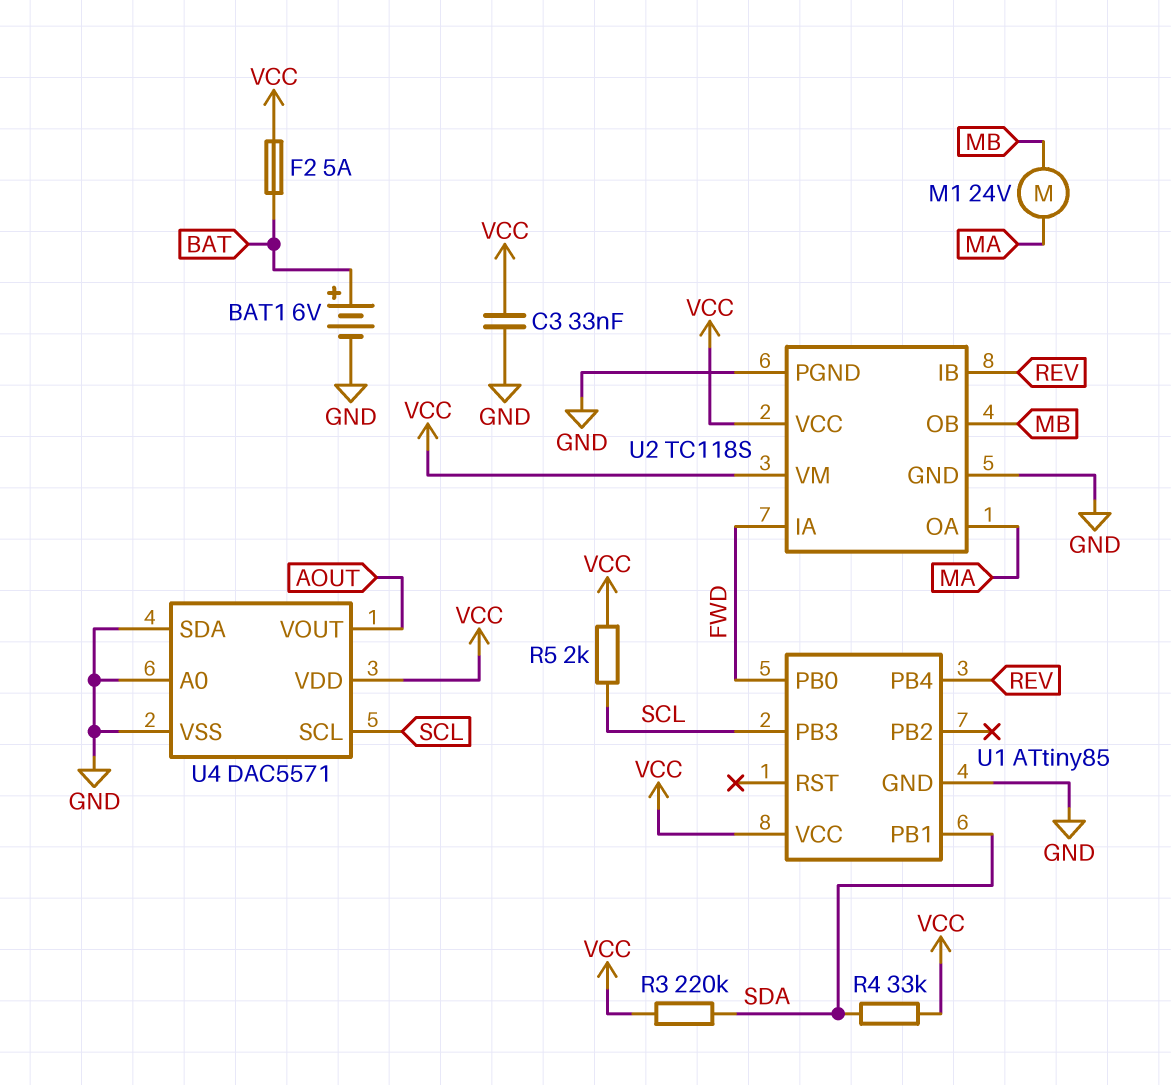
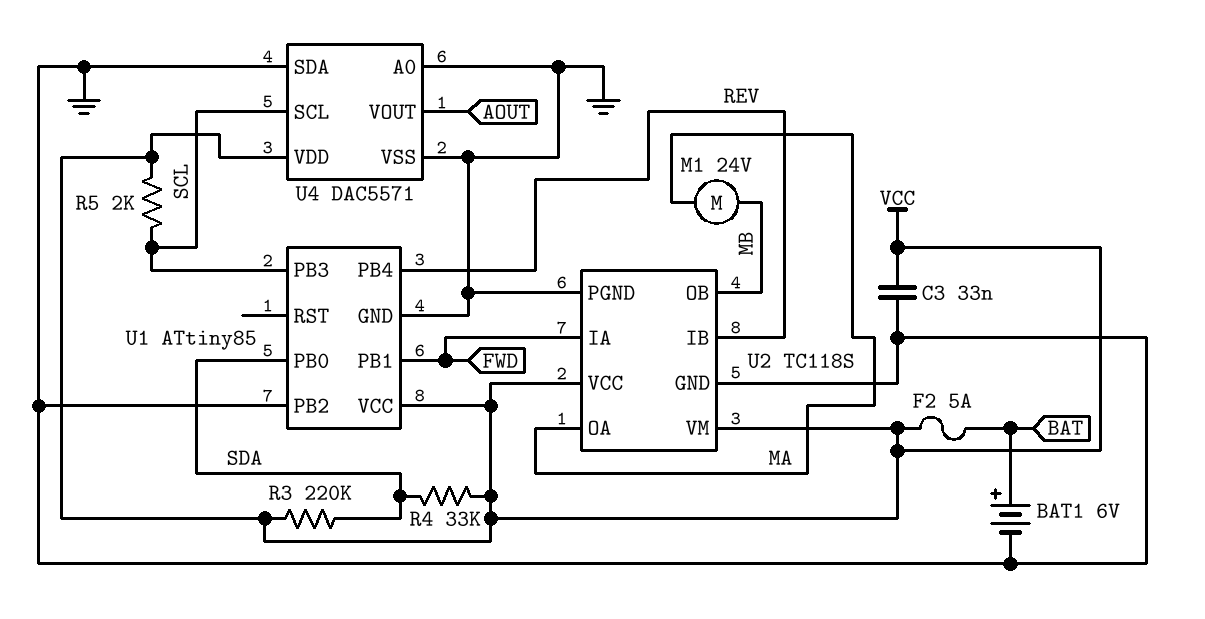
U1 pin PB0: FWD -> SDA
U1 pin PB1: SDA -> FWD
U1 pin PB2: none -> GND

